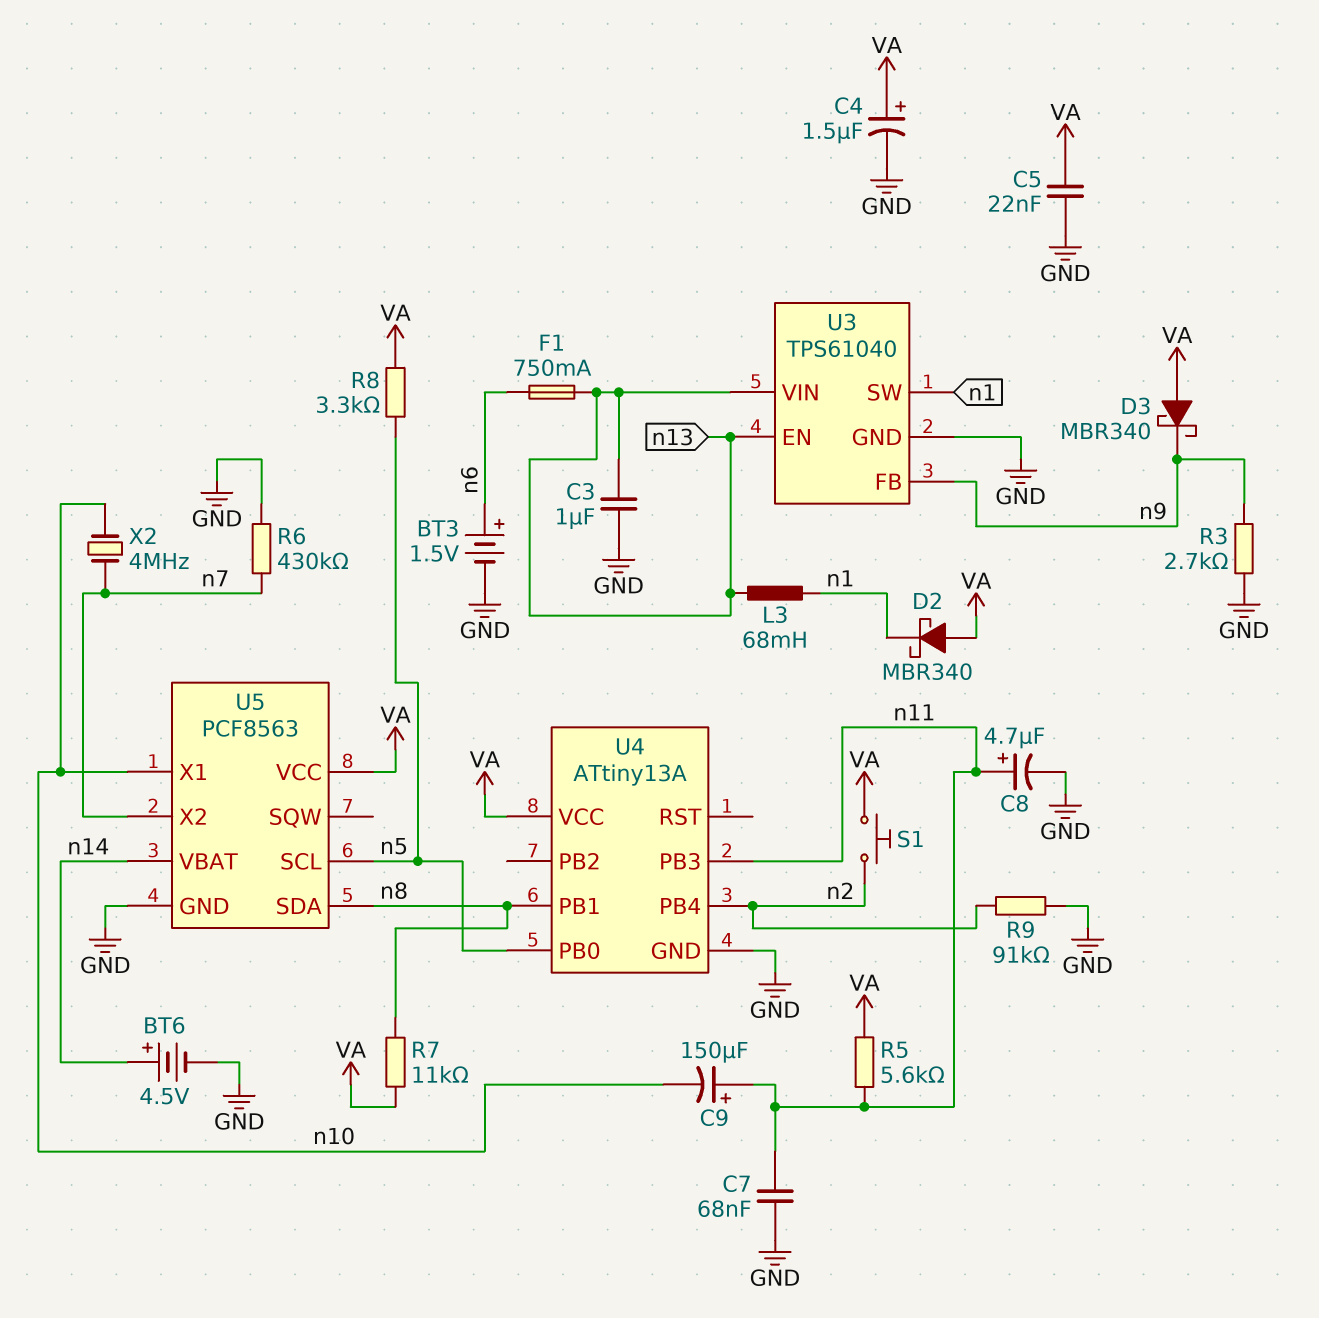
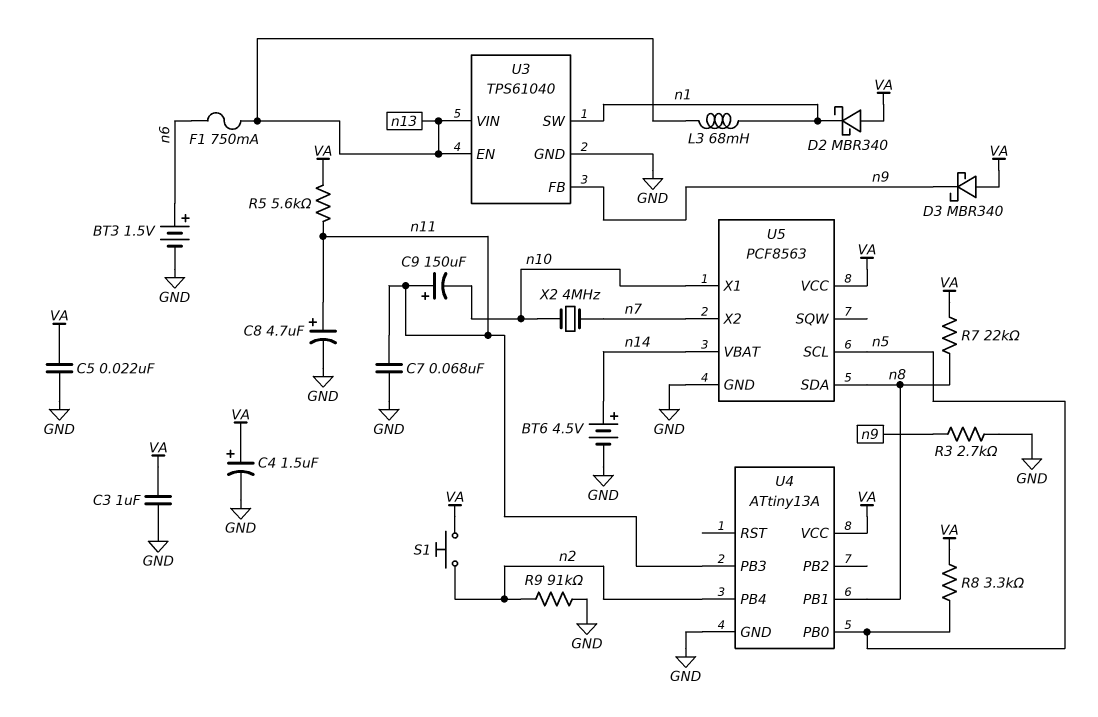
C3: 1uF (GND, n13) -> 1uF (GND, VA)
R6: 430k (GND, n7) -> none
R7: 11k (VA, n8) -> 22k (VA, n8)

